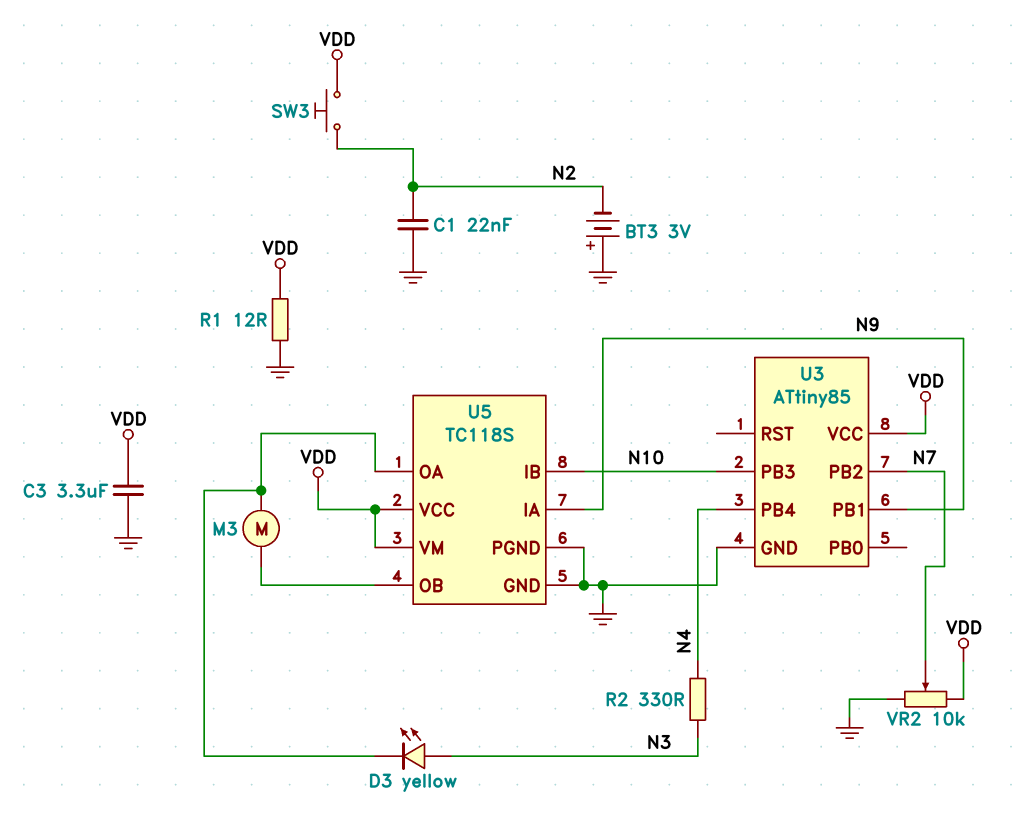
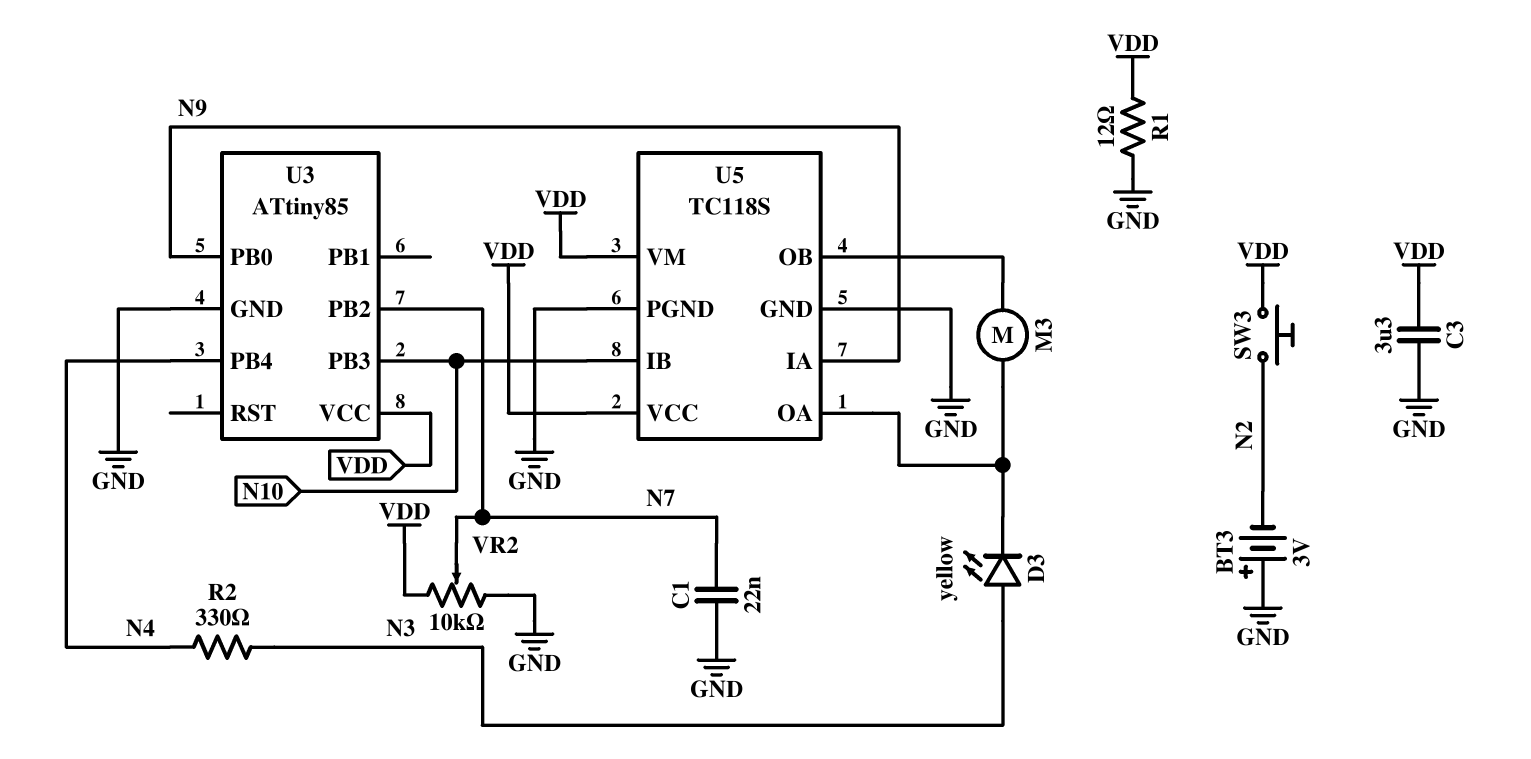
C1: 22nF (GND, N2) -> 22nF (GND, N7)
U3 pin PB0: none -> N9
U3 pin PB1: N9 -> none

